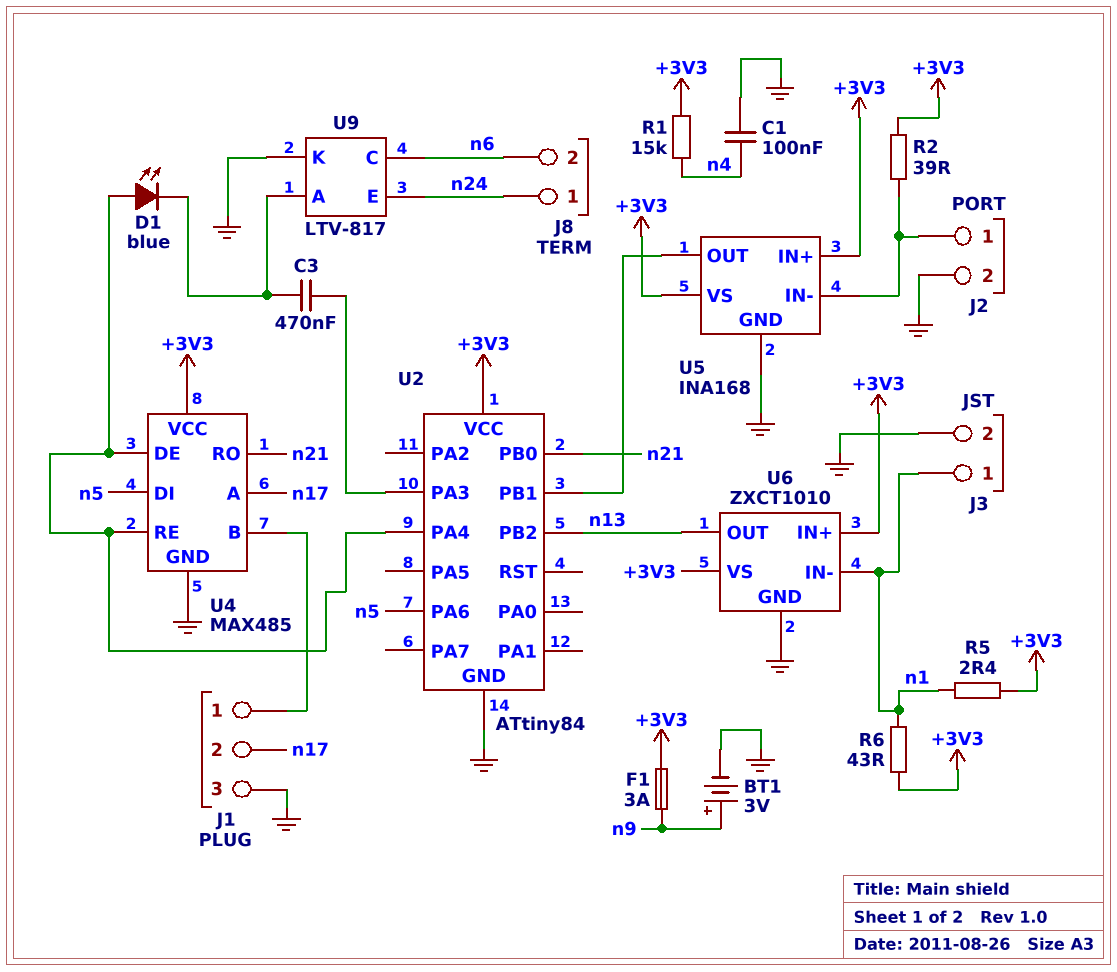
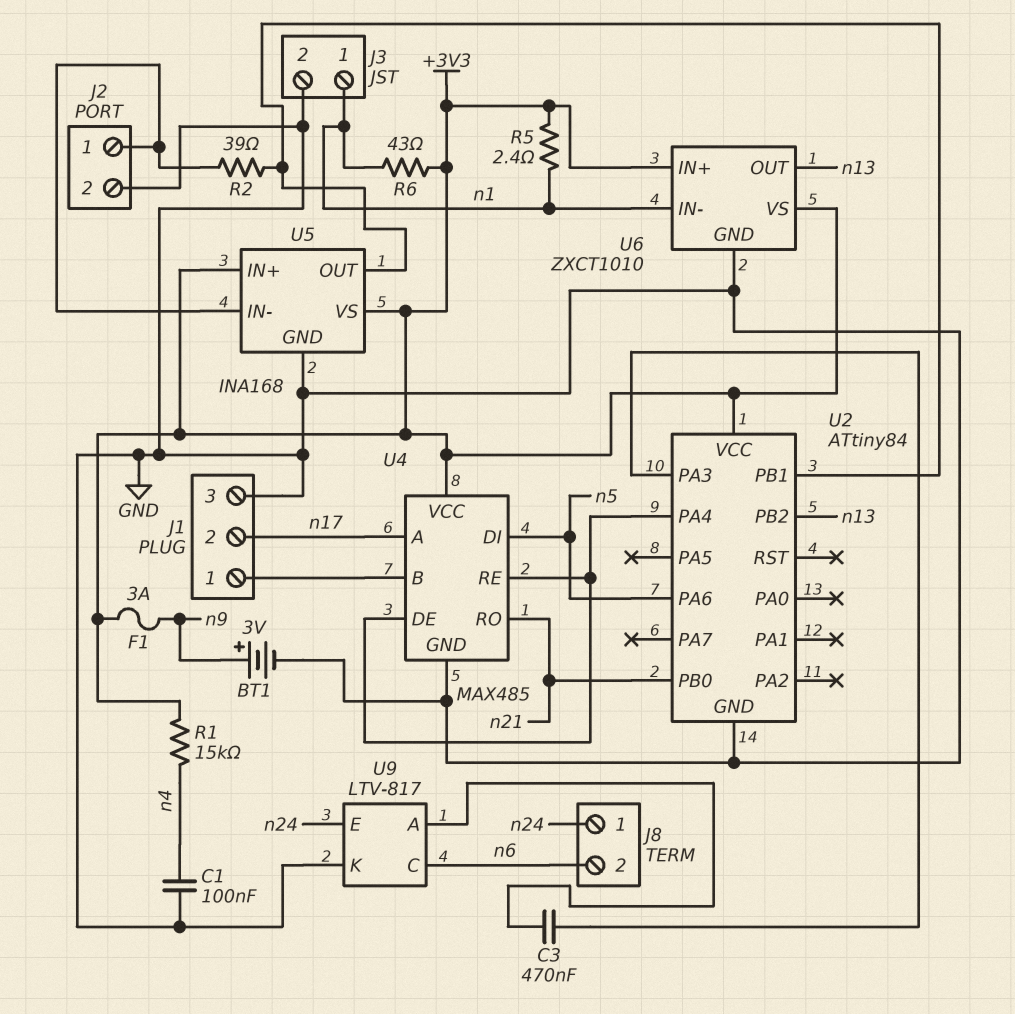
D1: LED blue (A U2/PA4, K U9/A) -> none
R2: 39 (+3V3, J2/1) -> 39 (J2/1, U2/PB1)

